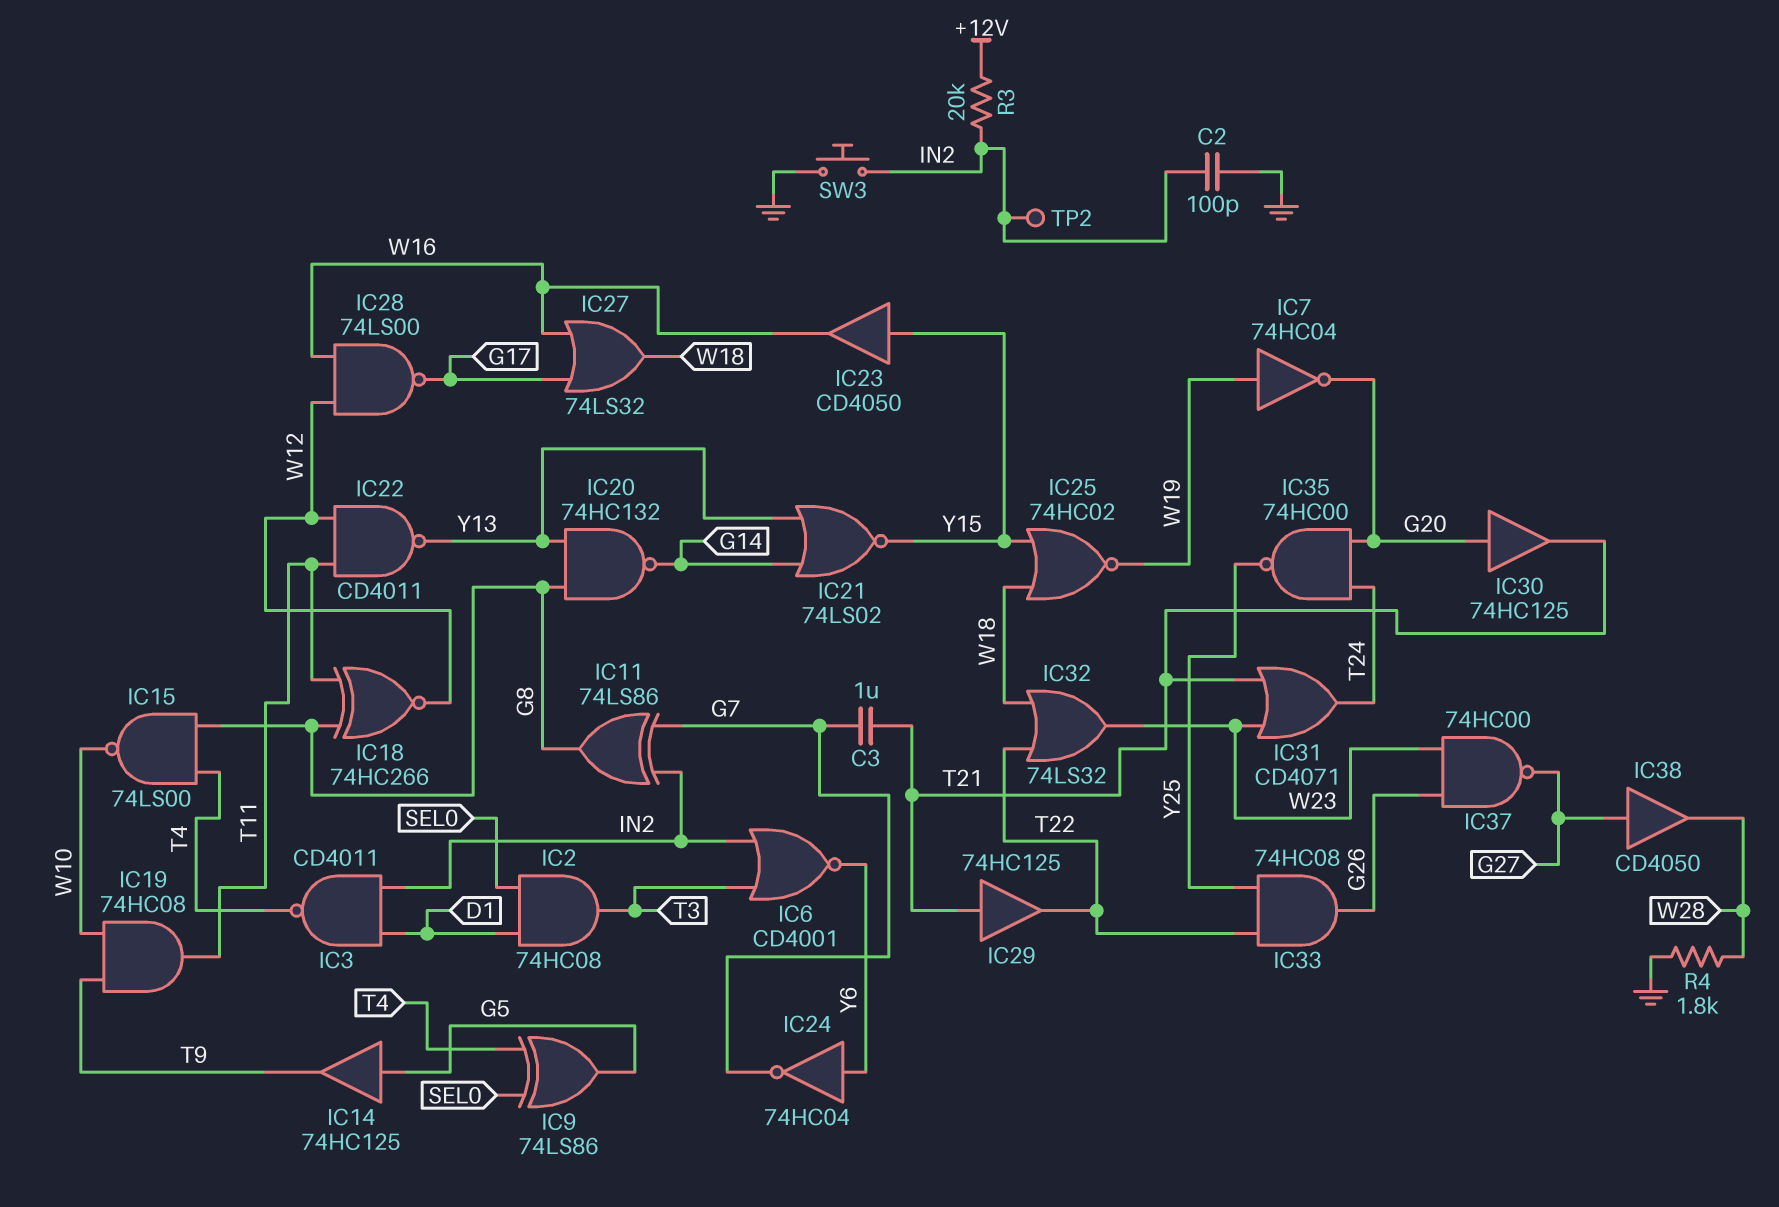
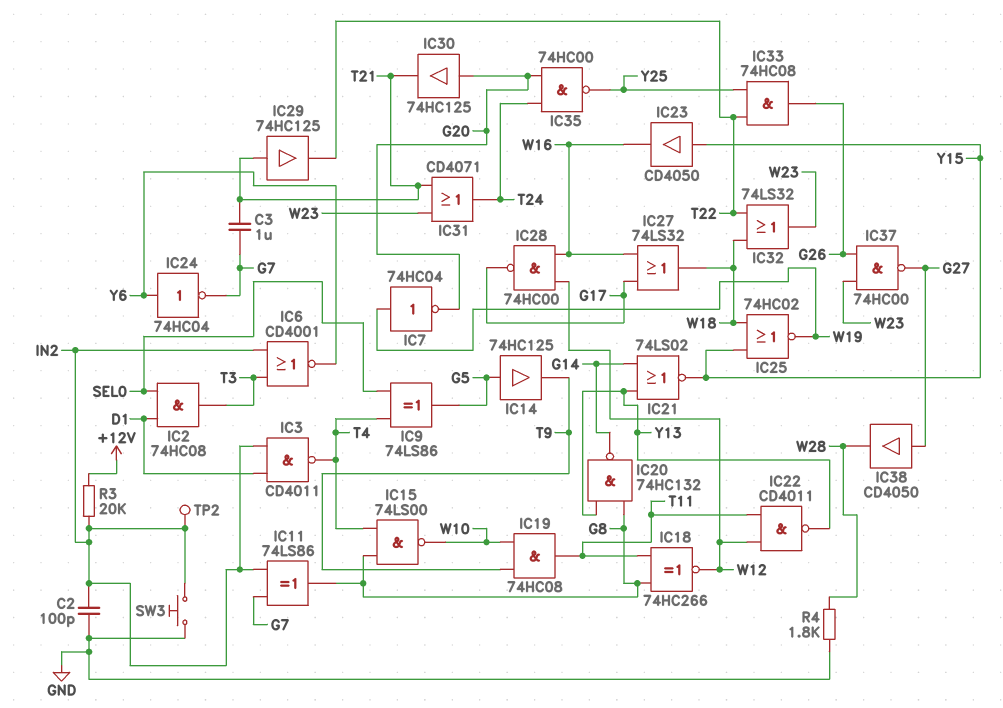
IC28: NAND 74LS00 (in W12, in W16, out G17) -> NAND 74HC00 (in W12, in W16, out G17)

